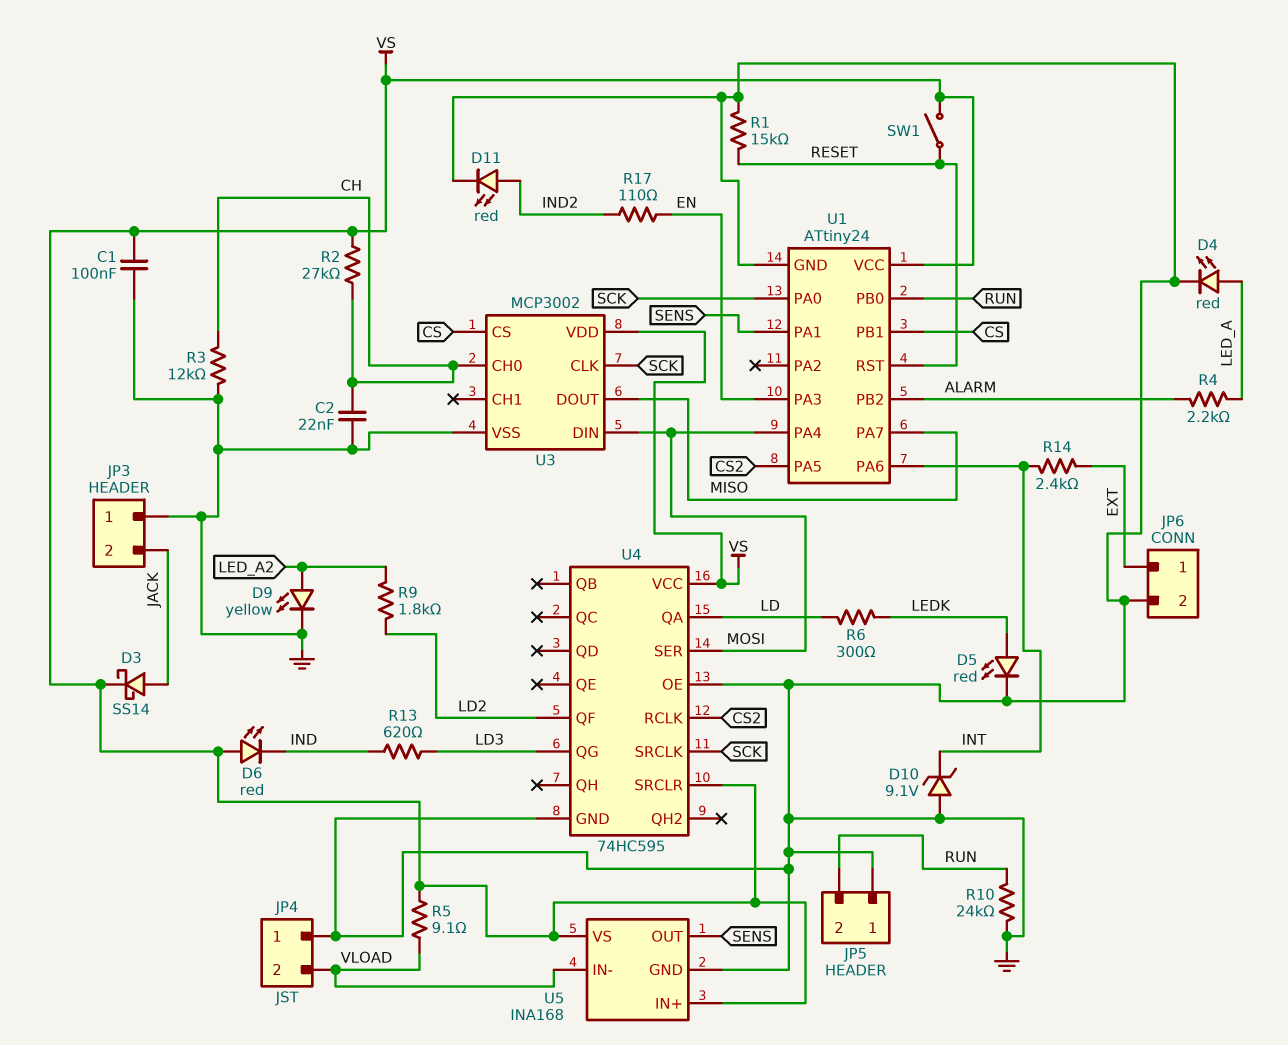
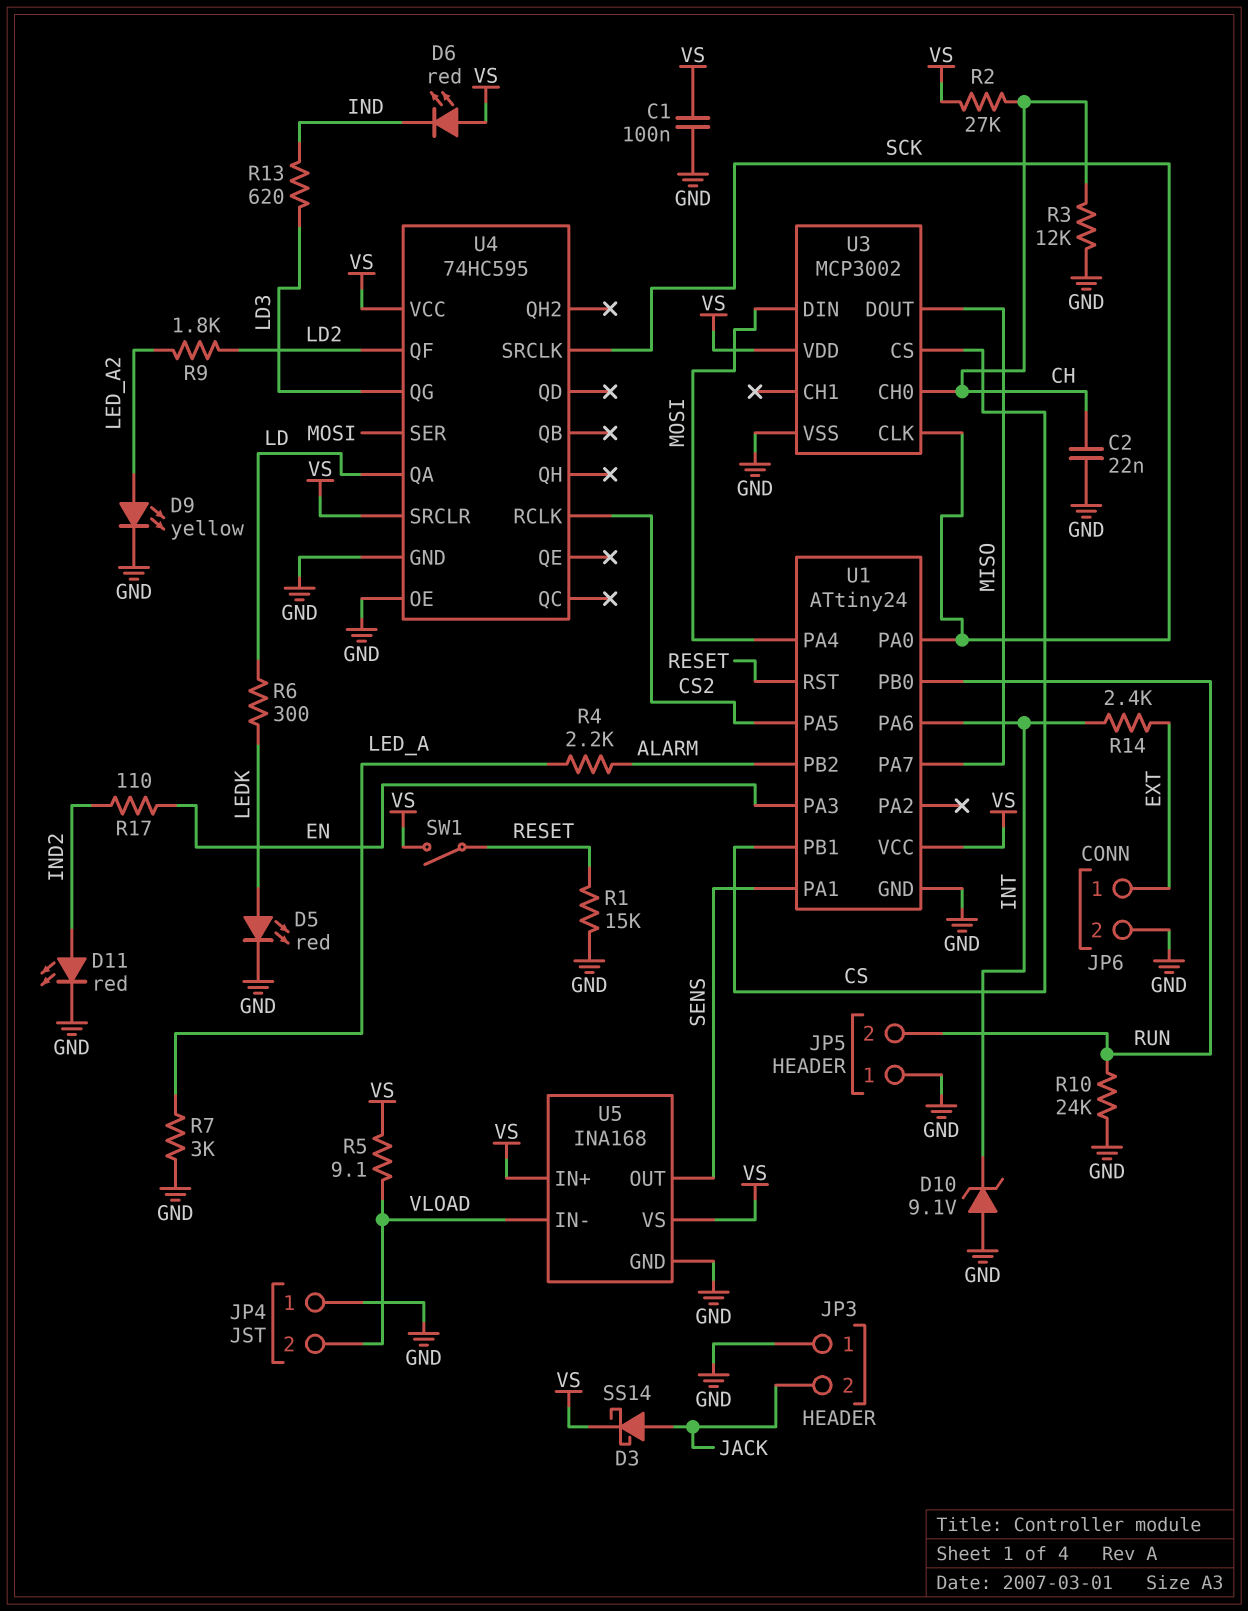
D4: LED red (A LED_A, K GND) -> none
R7: none -> 3k (GND, LED_A)

